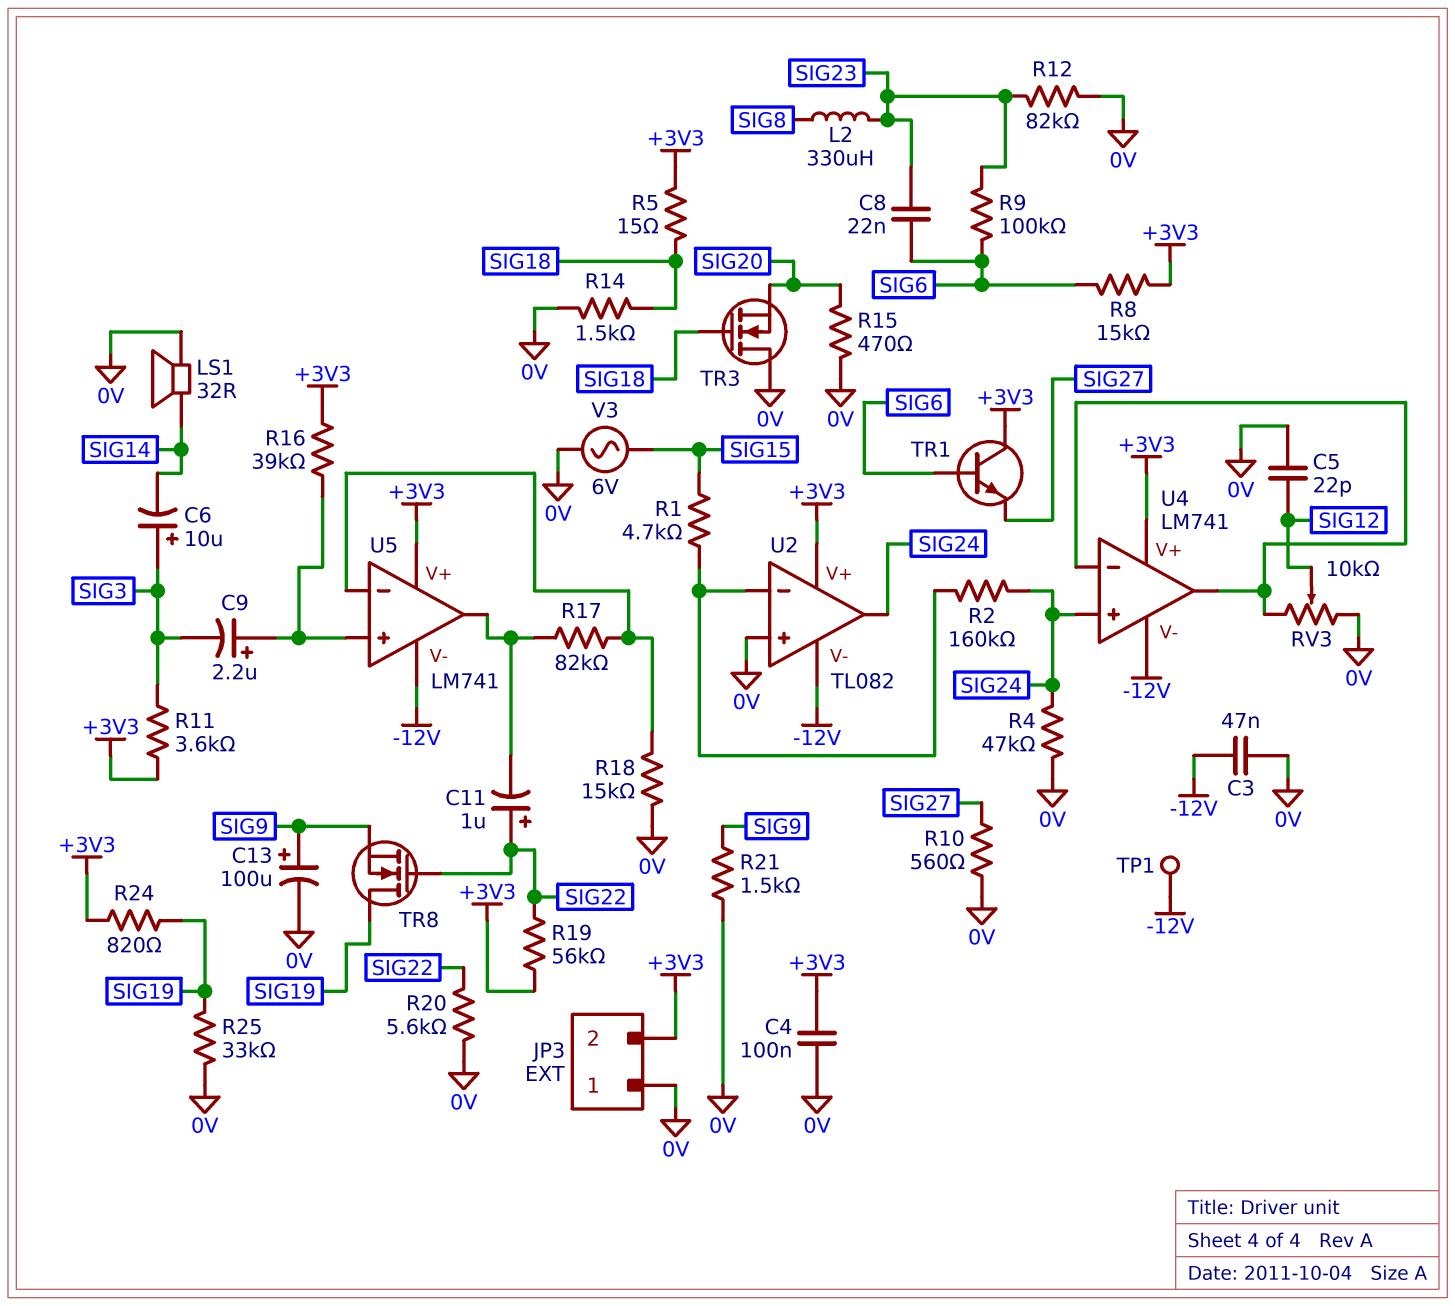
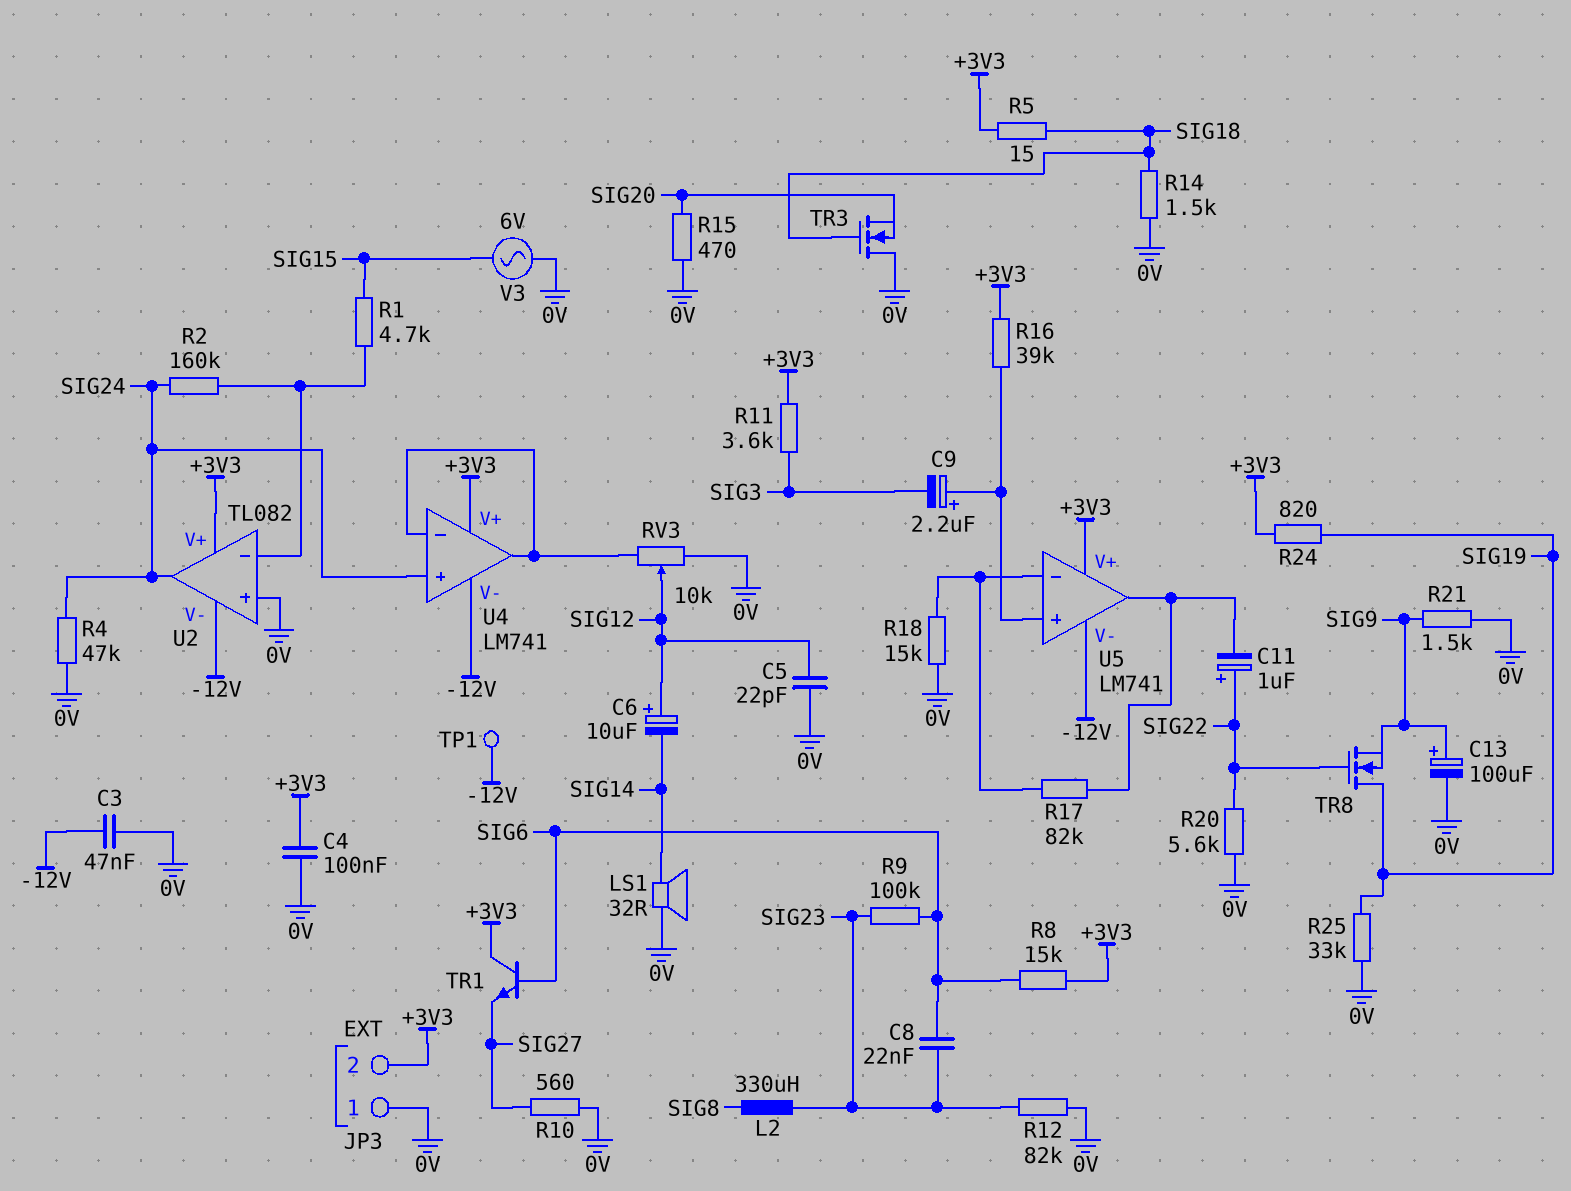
C6: 10uF (plus SIG3, minus SIG14) -> 10uF (plus SIG12, minus SIG14)
R19: 56k (+3V3, SIG22) -> none

